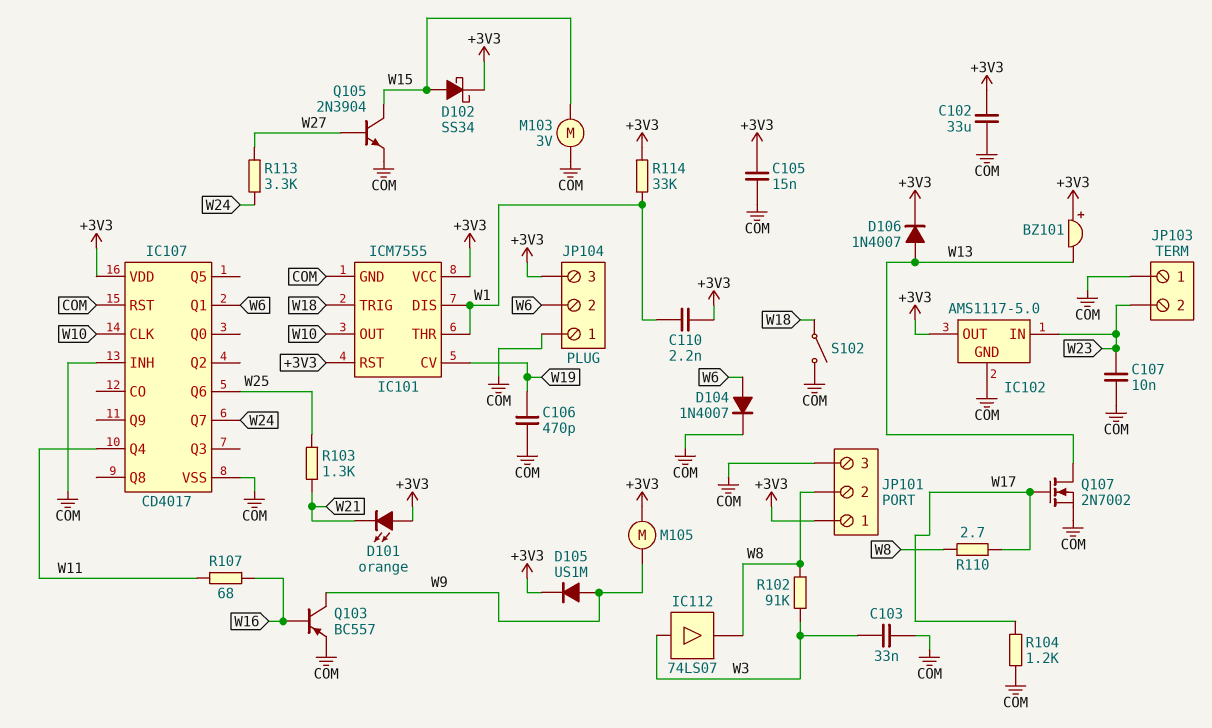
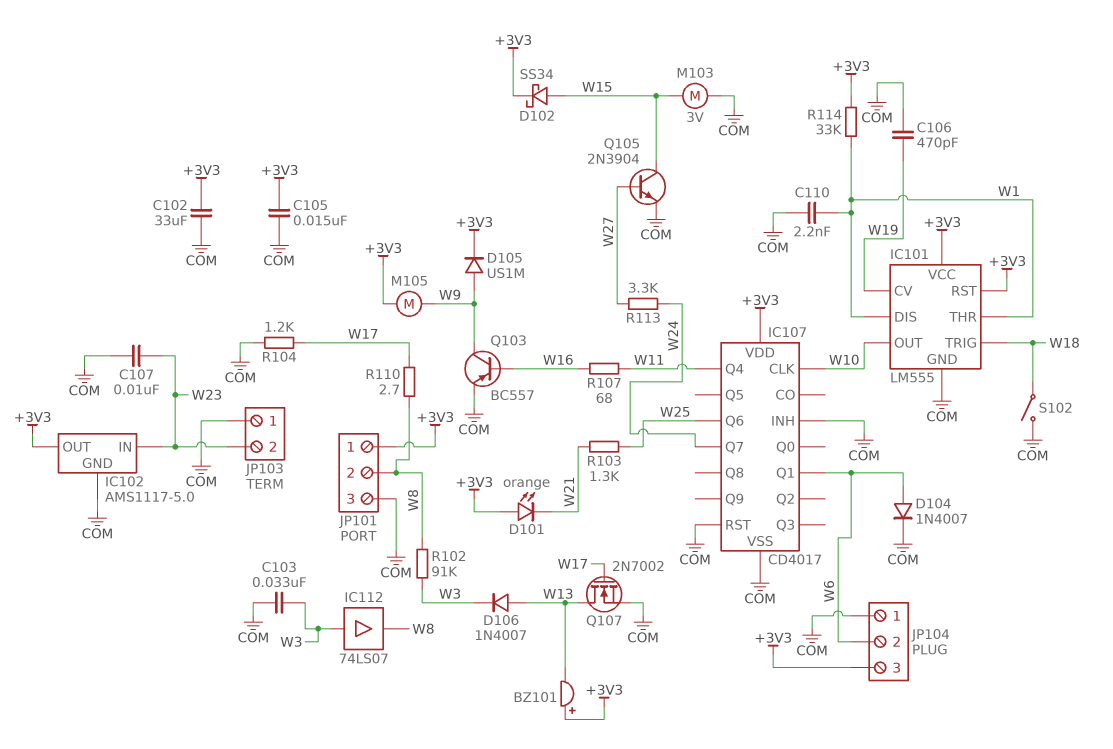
C110: 2.2nF (+3V3, W1) -> 2.2nF (COM, W1)
D106: diode 1N4007 (A W13, K +3V3) -> diode 1N4007 (A W13, K W3)
IC101: ICM7555 -> LM555

